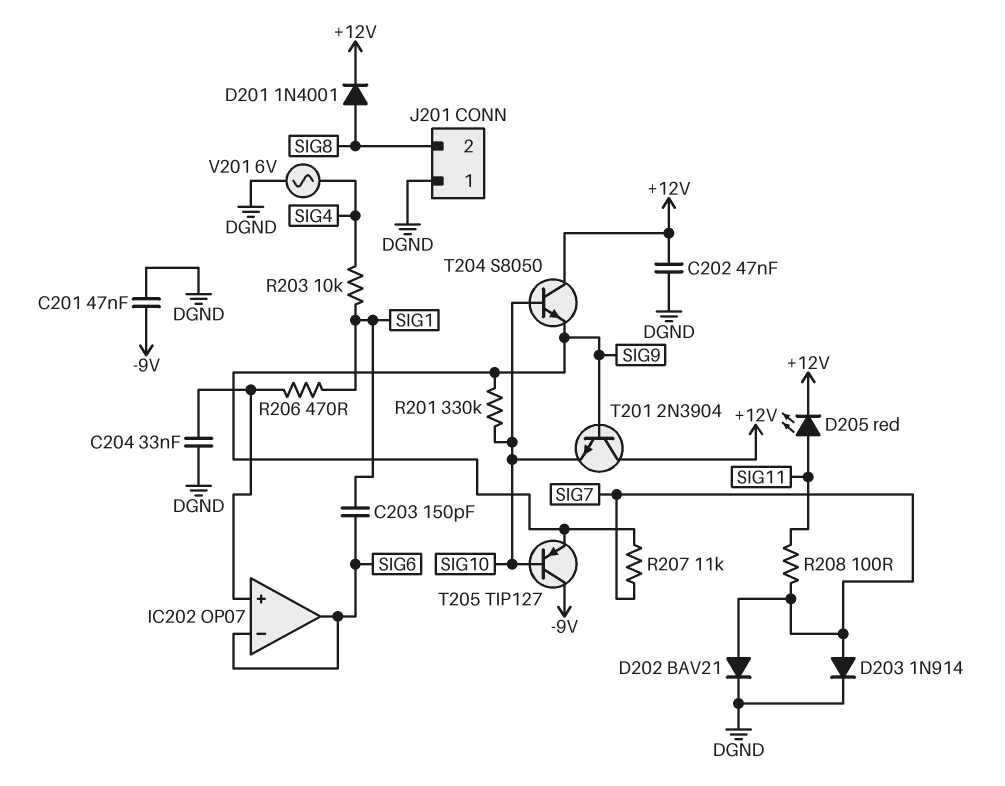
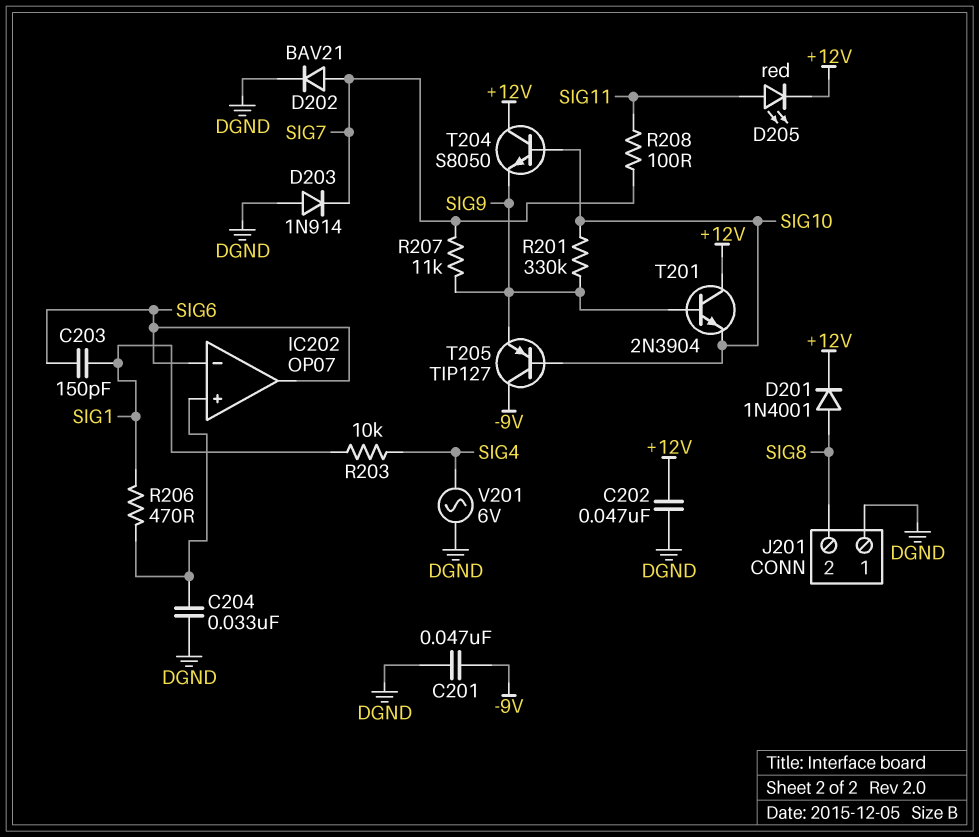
D203: diode 1N914 (A SIG7, K DGND) -> diode 1N914 (A DGND, K SIG7)

